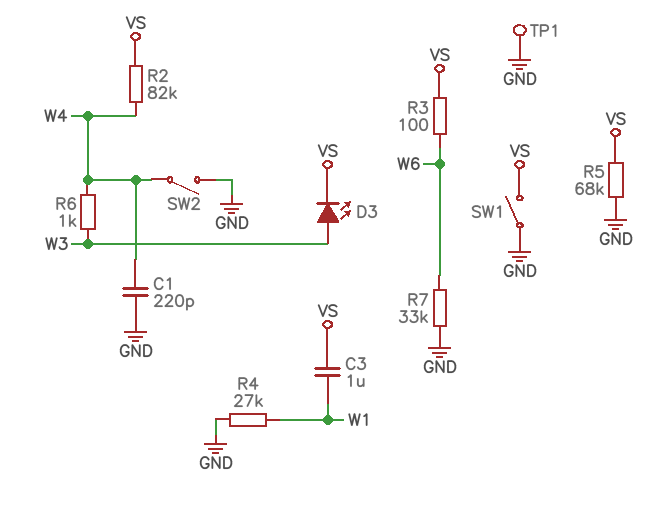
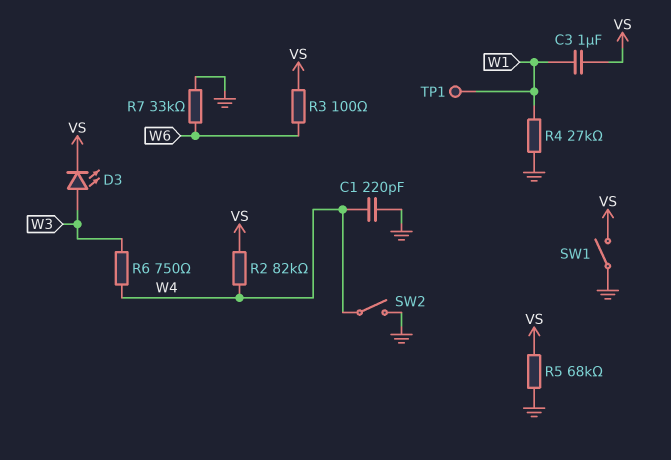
R6: 1k (W3, W4) -> 750 (W3, W4)
TP1: test point (GND) -> test point (W1)

